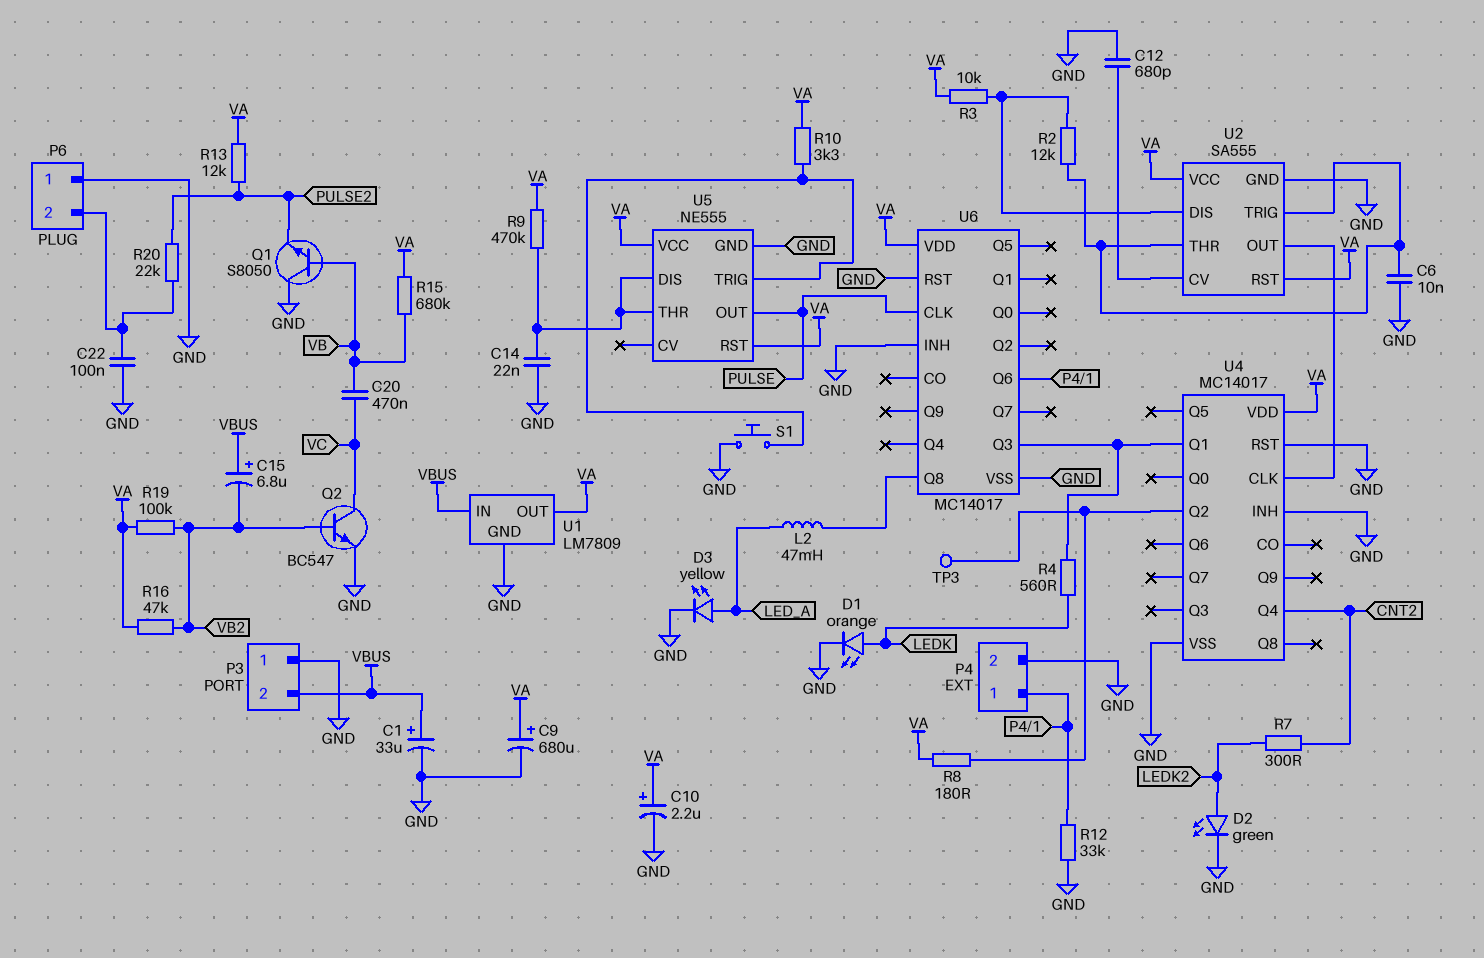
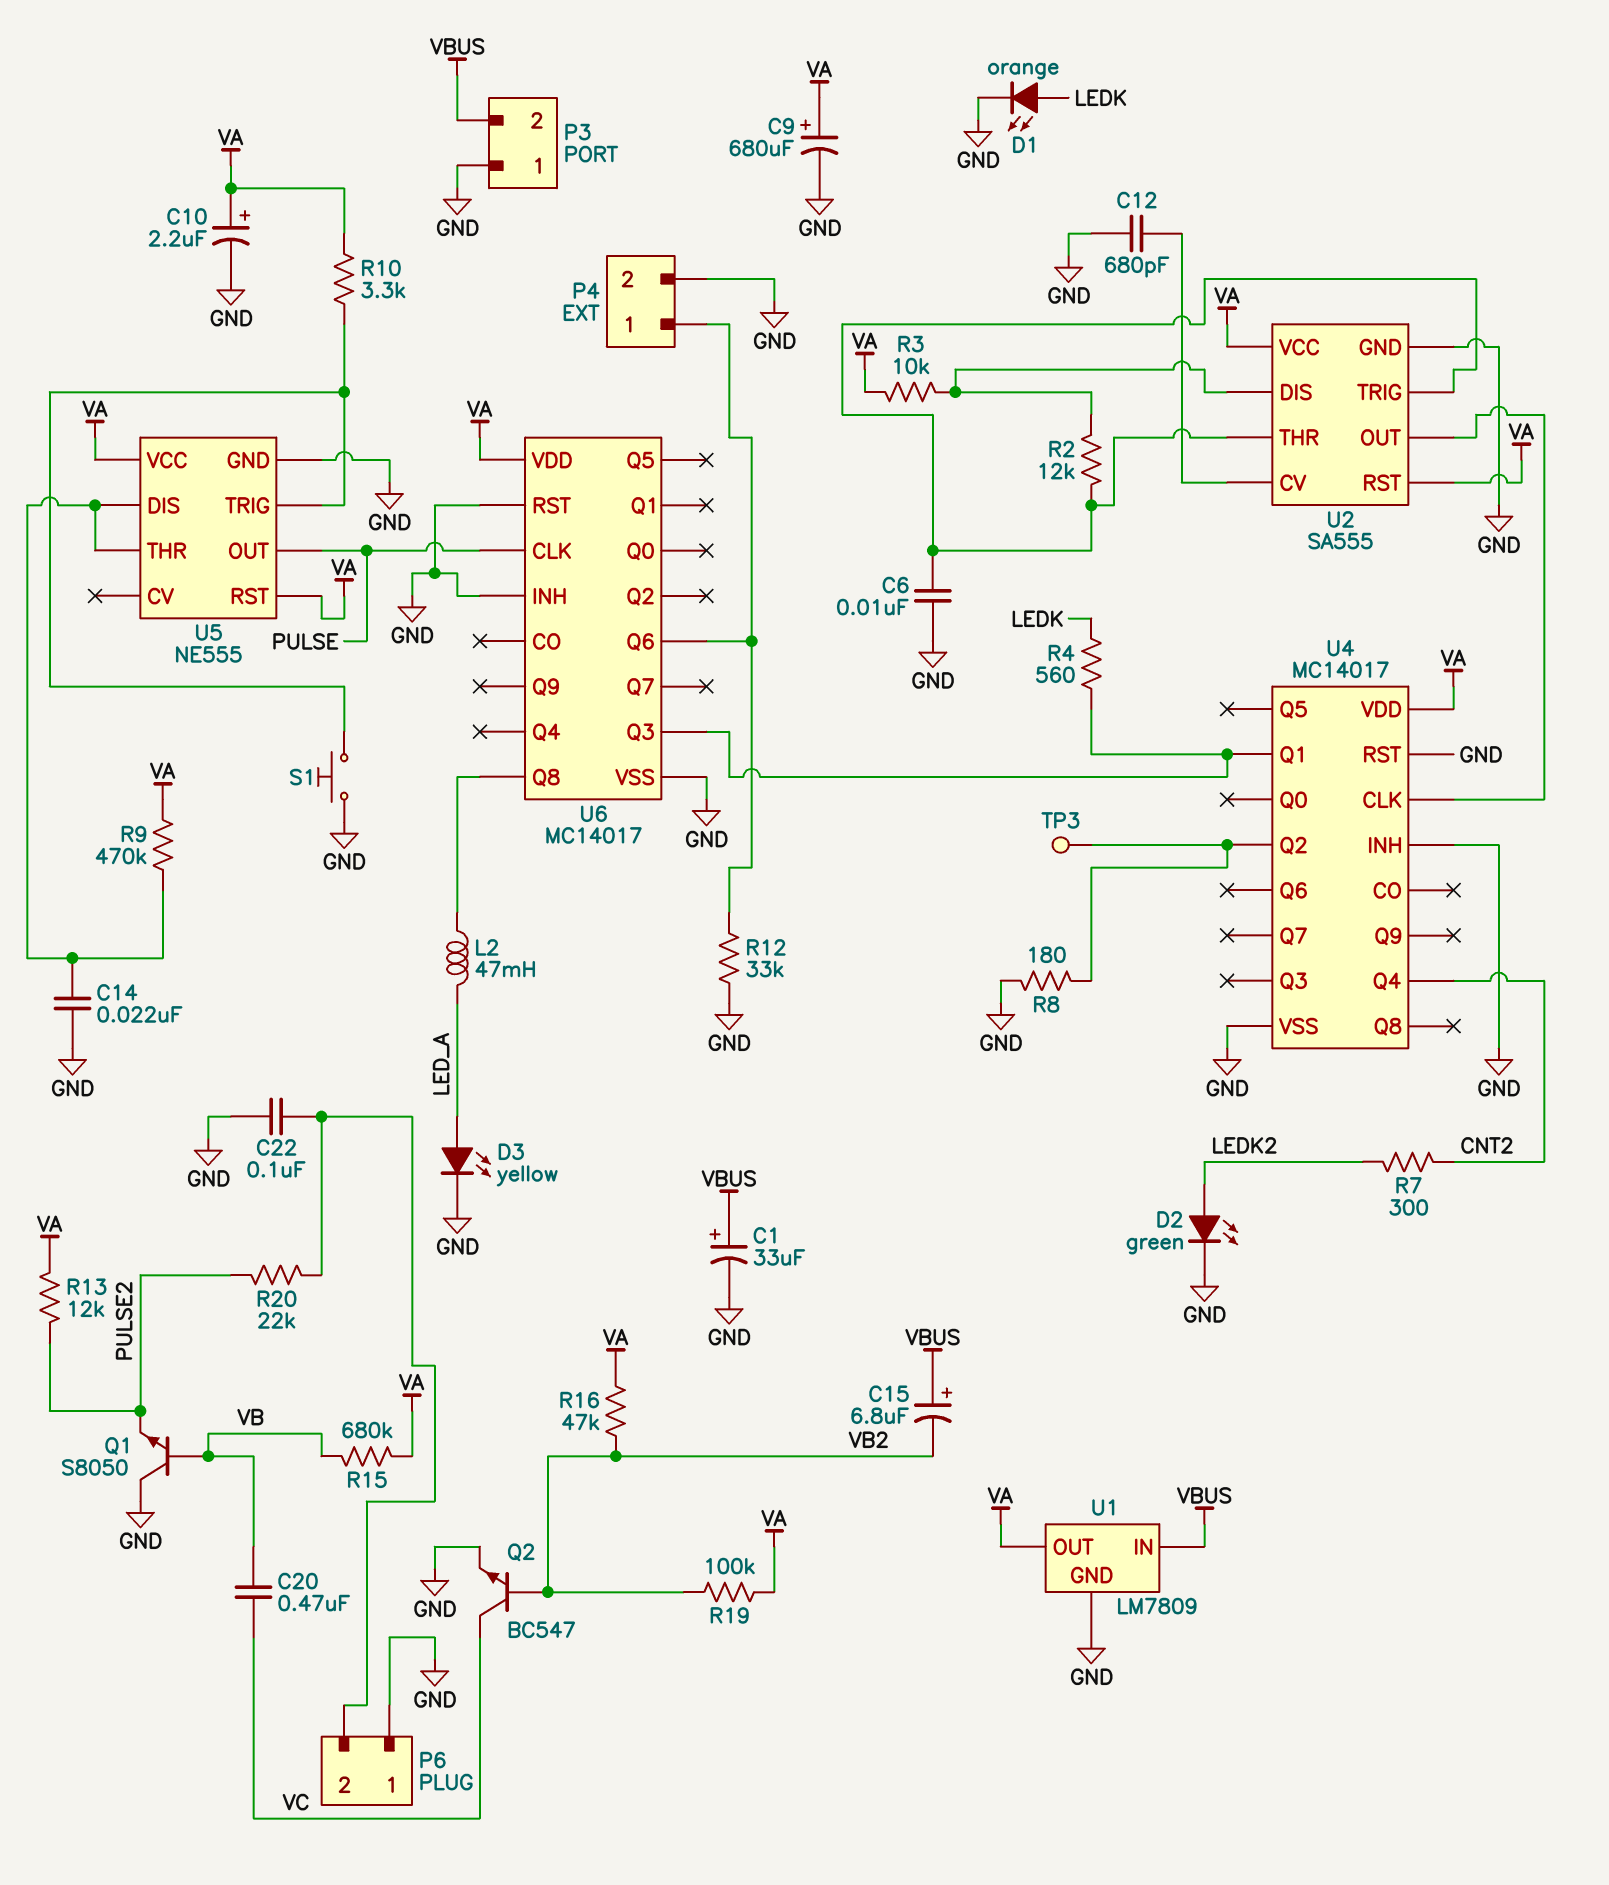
R8: 180 (U4/Q2, VA) -> 180 (GND, U4/Q2)

